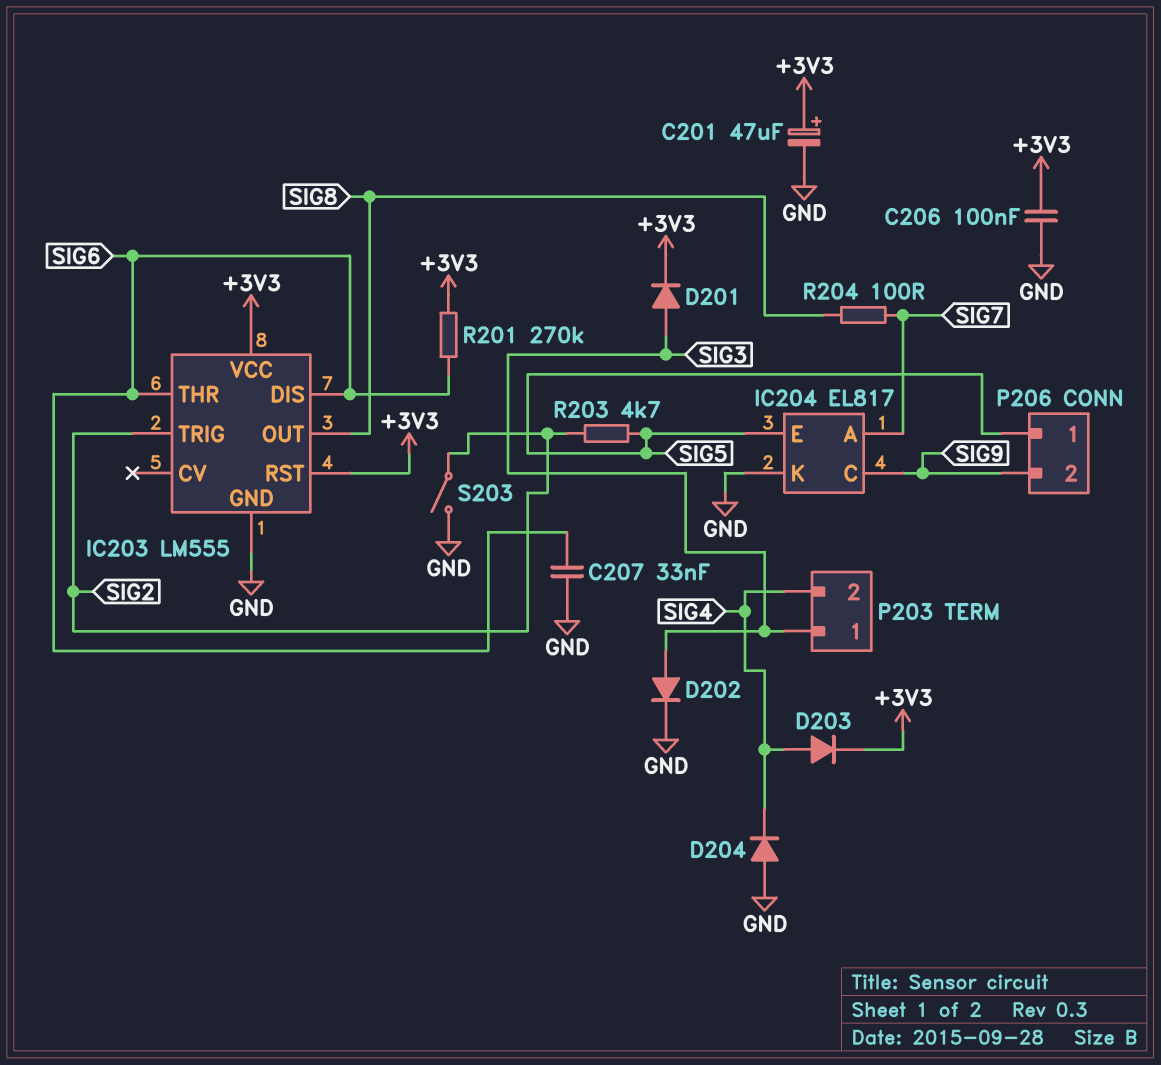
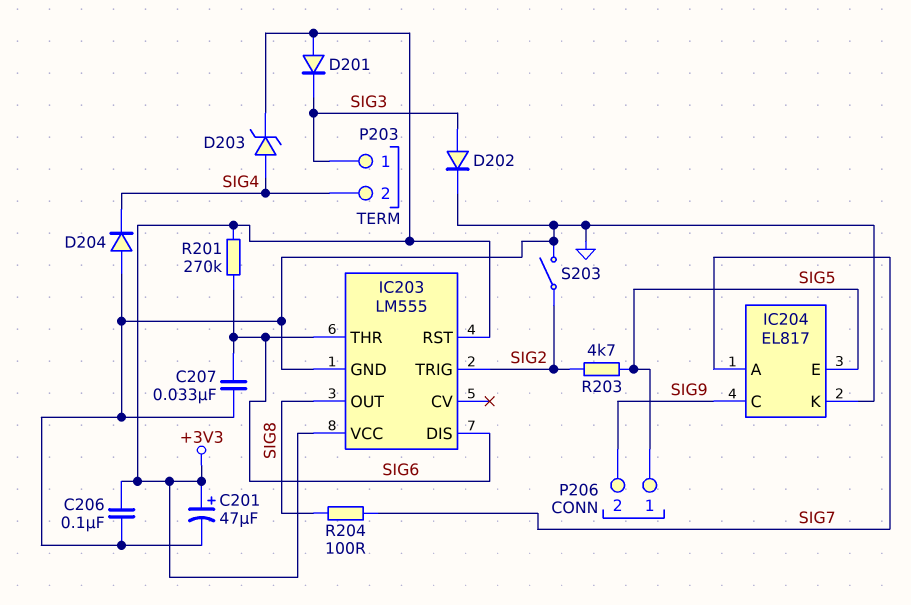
D201: diode (A SIG3, K +3V3) -> diode (A +3V3, K SIG3)
D203: diode (A SIG4, K +3V3) -> zener (A SIG4, K +3V3)

